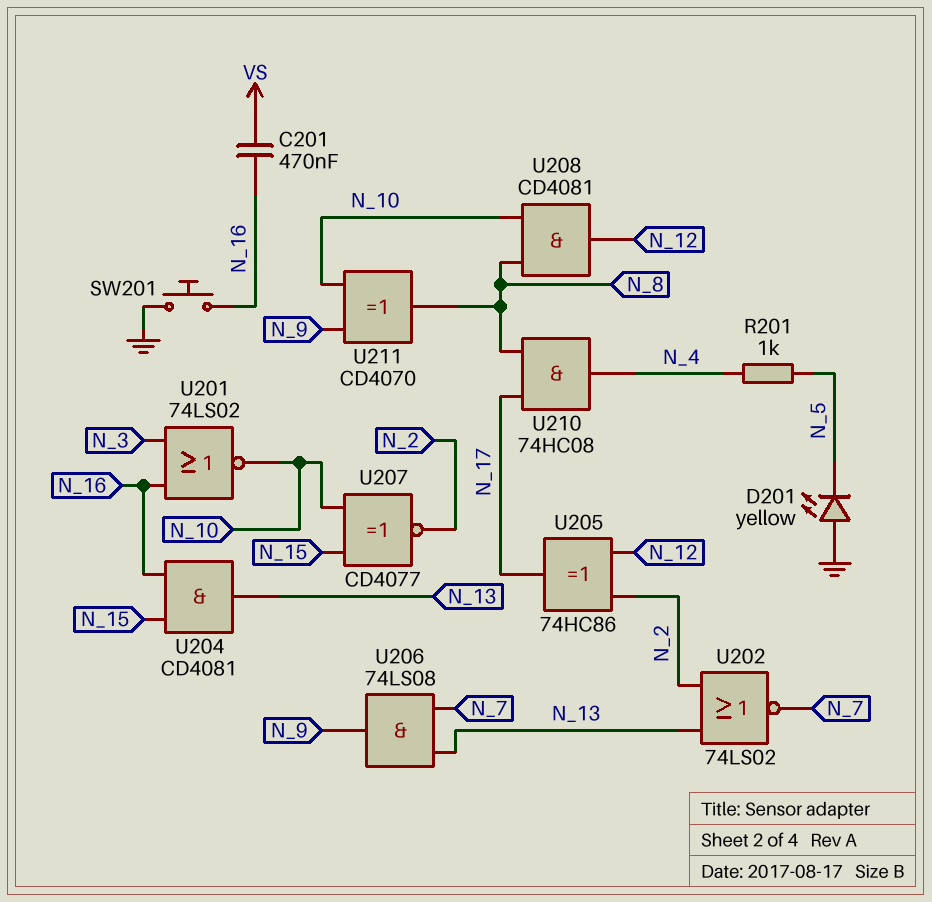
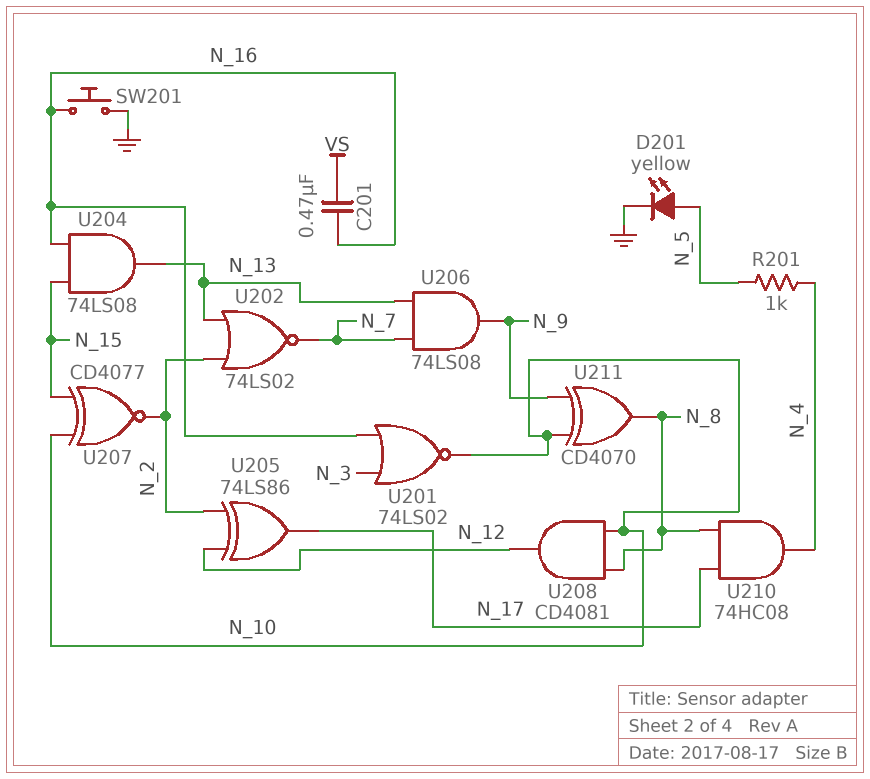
D201: LED yellow (A GND, K N_5) -> LED yellow (A N_5, K GND)
U204: AND CD4081 (in N_15, in N_16, out N_13) -> AND 74LS08 (in N_15, in N_16, out N_13)
U205: XOR 74HC86 (in N_2, in N_12, out N_17) -> XOR 74LS86 (in N_2, in N_12, out N_17)

